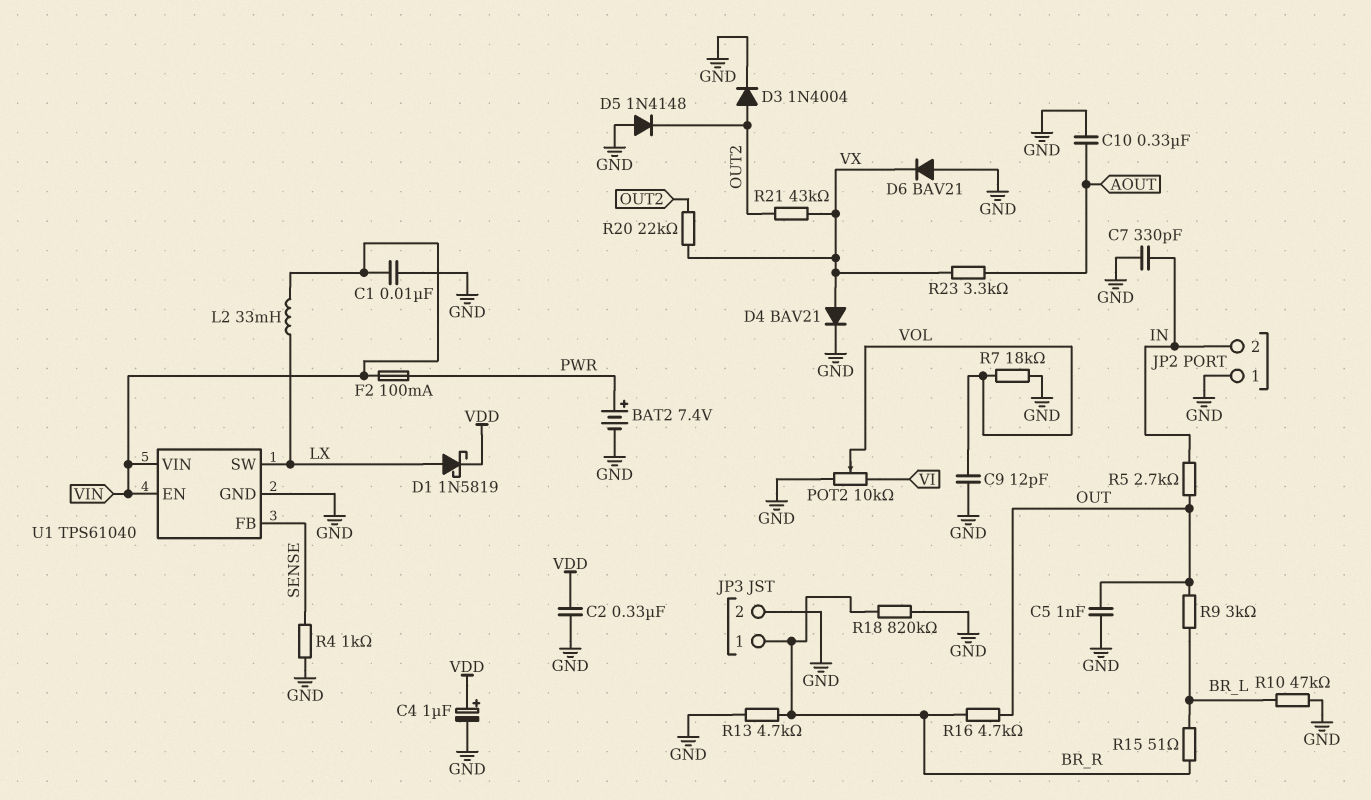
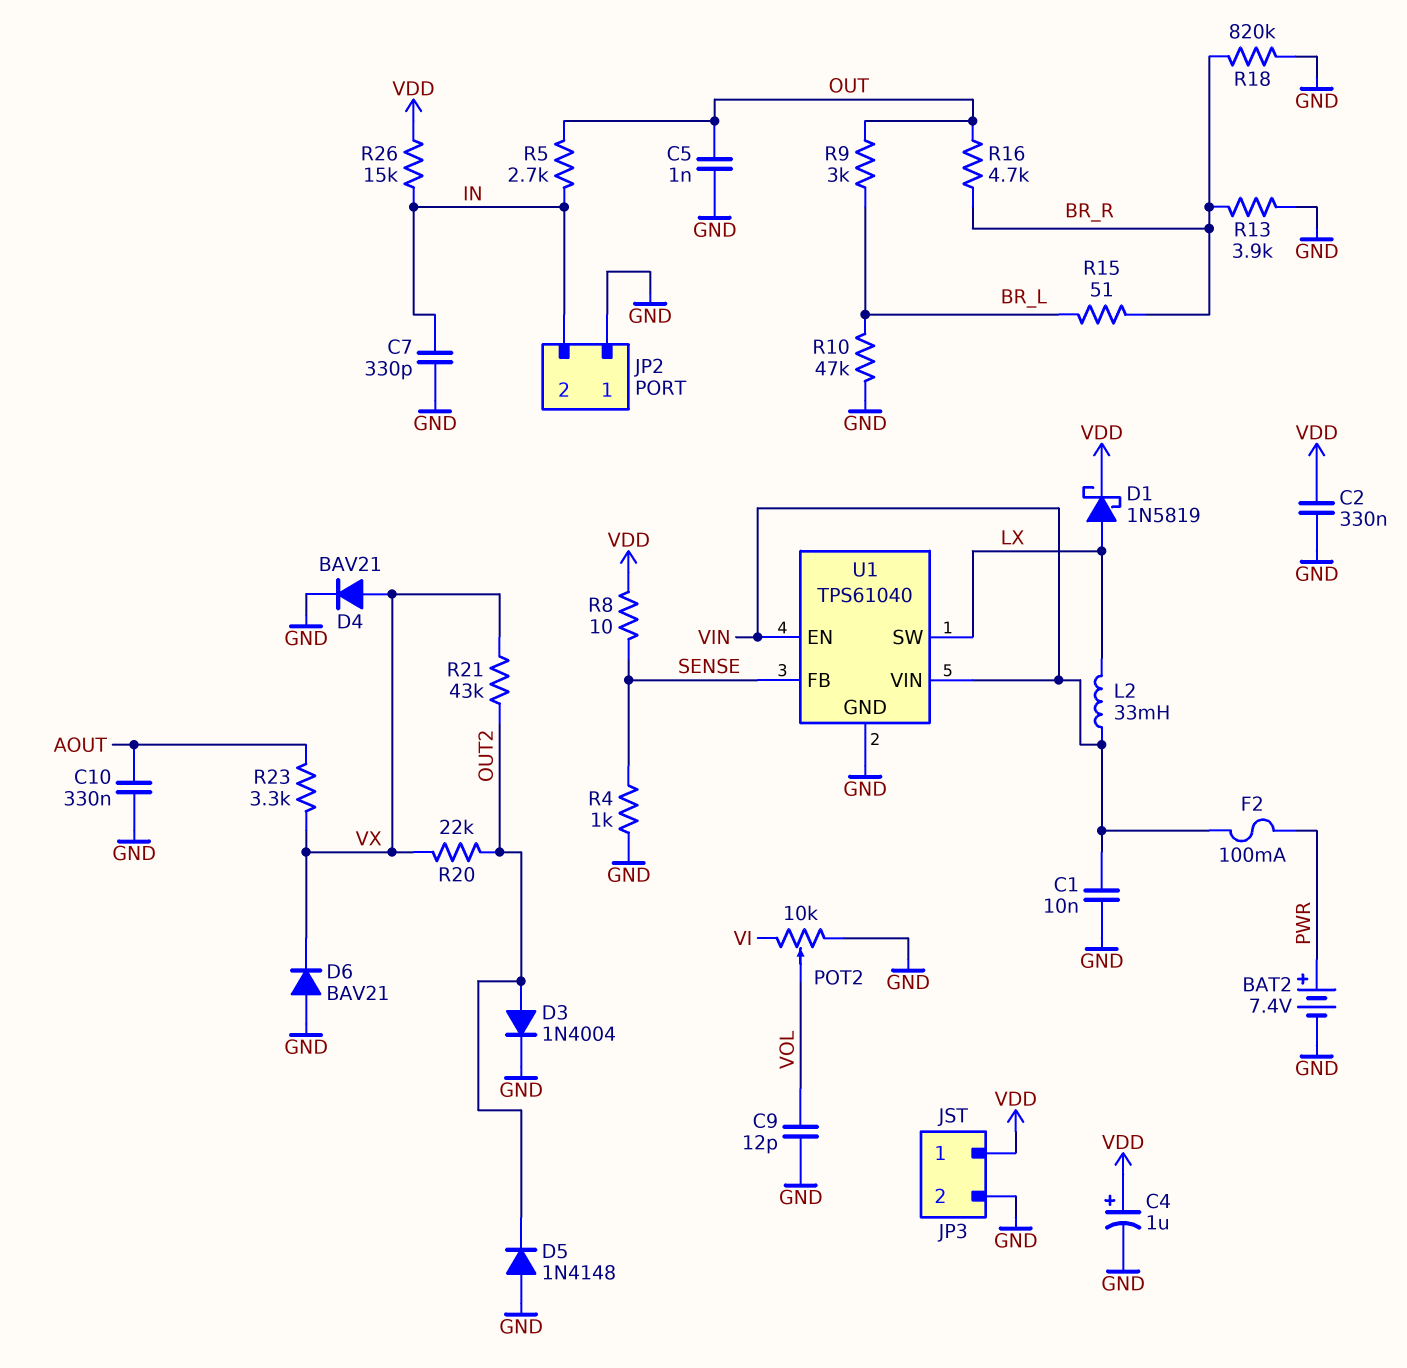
JP3 pin 1: BR_R -> VDD
R7: 18k (GND, VOL) -> none
R8: none -> 10 (SENSE, VDD)
R13: 4.7k (BR_R, GND) -> 3.9k (BR_R, GND)
R26: none -> 15k (IN, VDD)

